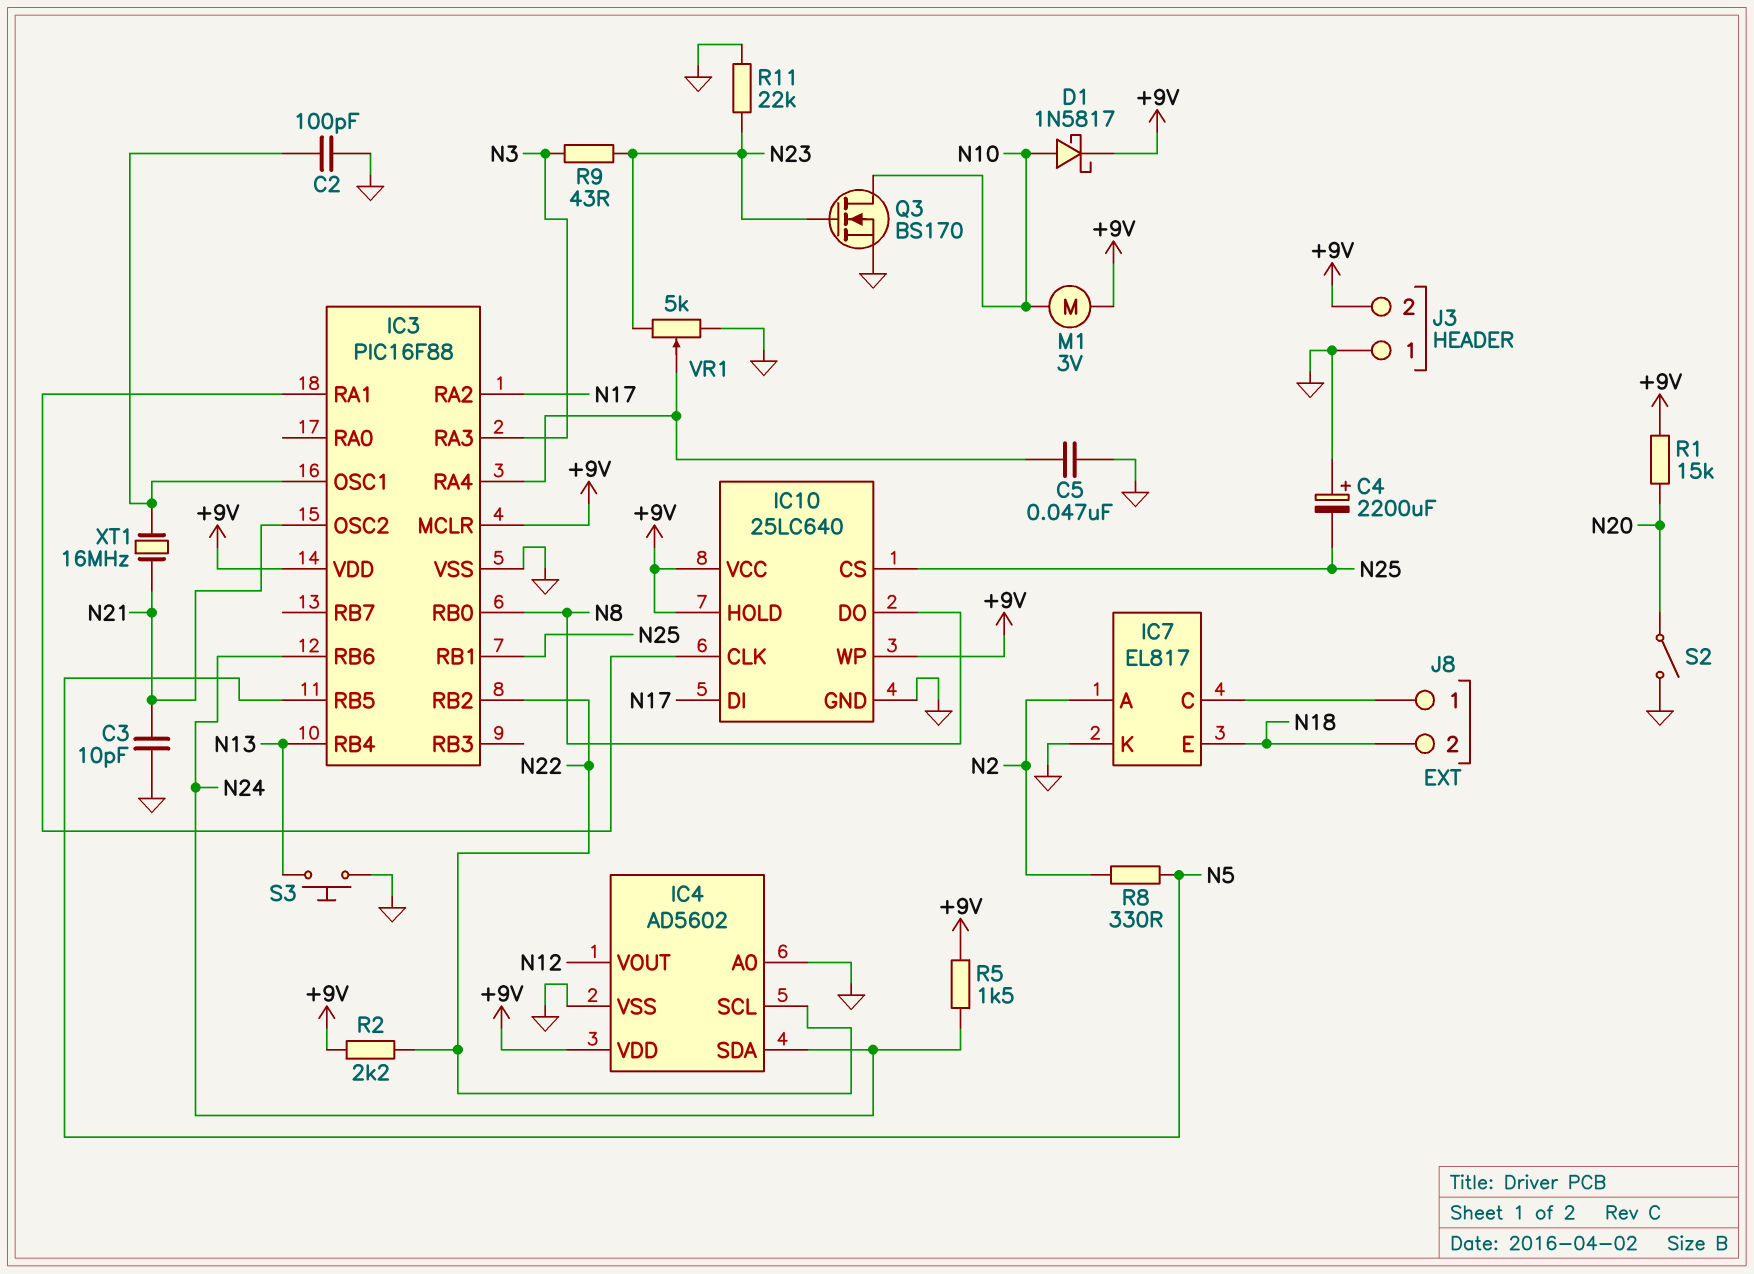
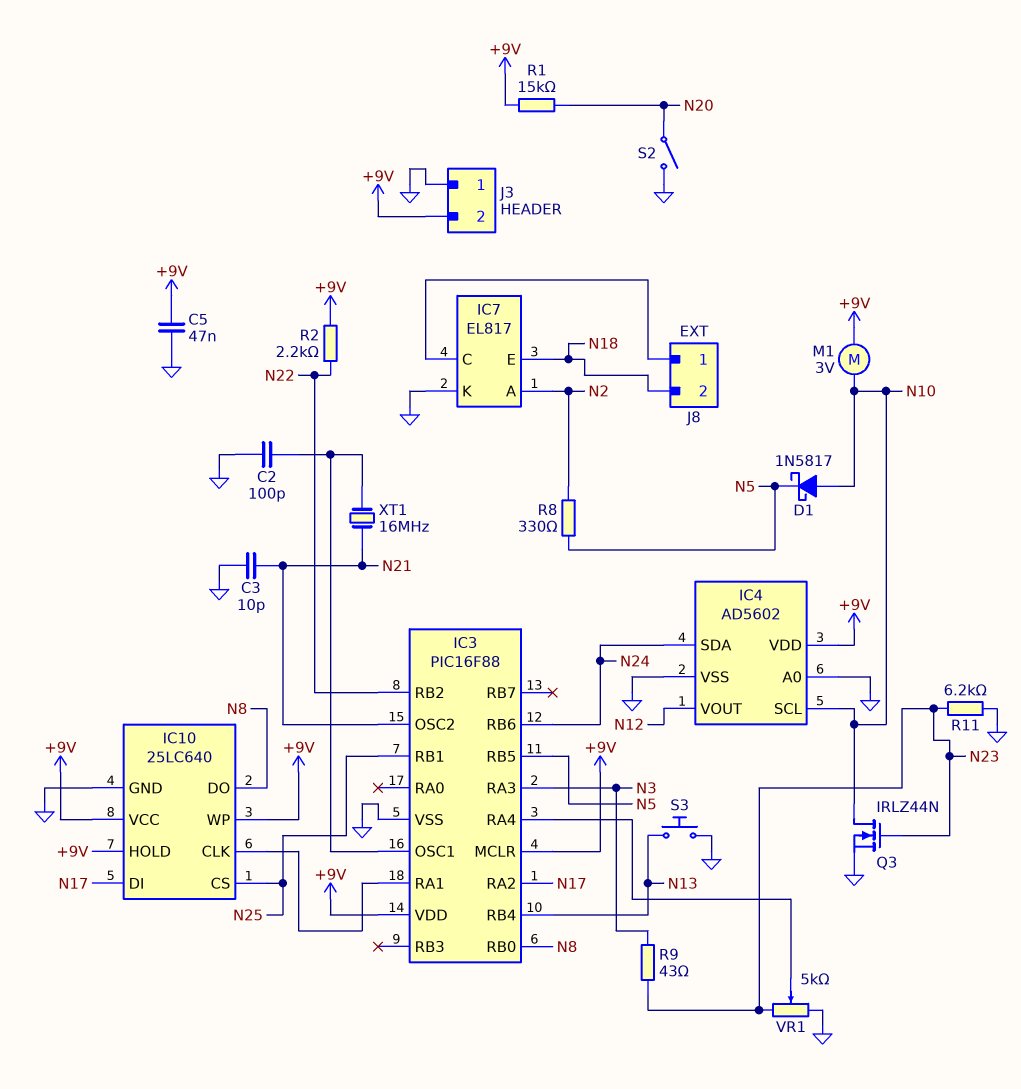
C4: 2200uF (plus GND, minus N25) -> none
C5: 47nF (GND, IC3/RA4) -> 47nF (+9V, GND)
D1: schottky 1N5817 (A N10, K +9V) -> schottky 1N5817 (A N10, K N5)
IC4 pin SCL: N22 -> N10
Q3: NMOS BS170 (G N23, D N10, S GND) -> NMOS IRLZ44N (G N23, D N10, S GND)
R5: 1.5k (+9V, N24) -> none
R11: 22k (GND, N23) -> 6.2k (GND, N23)

